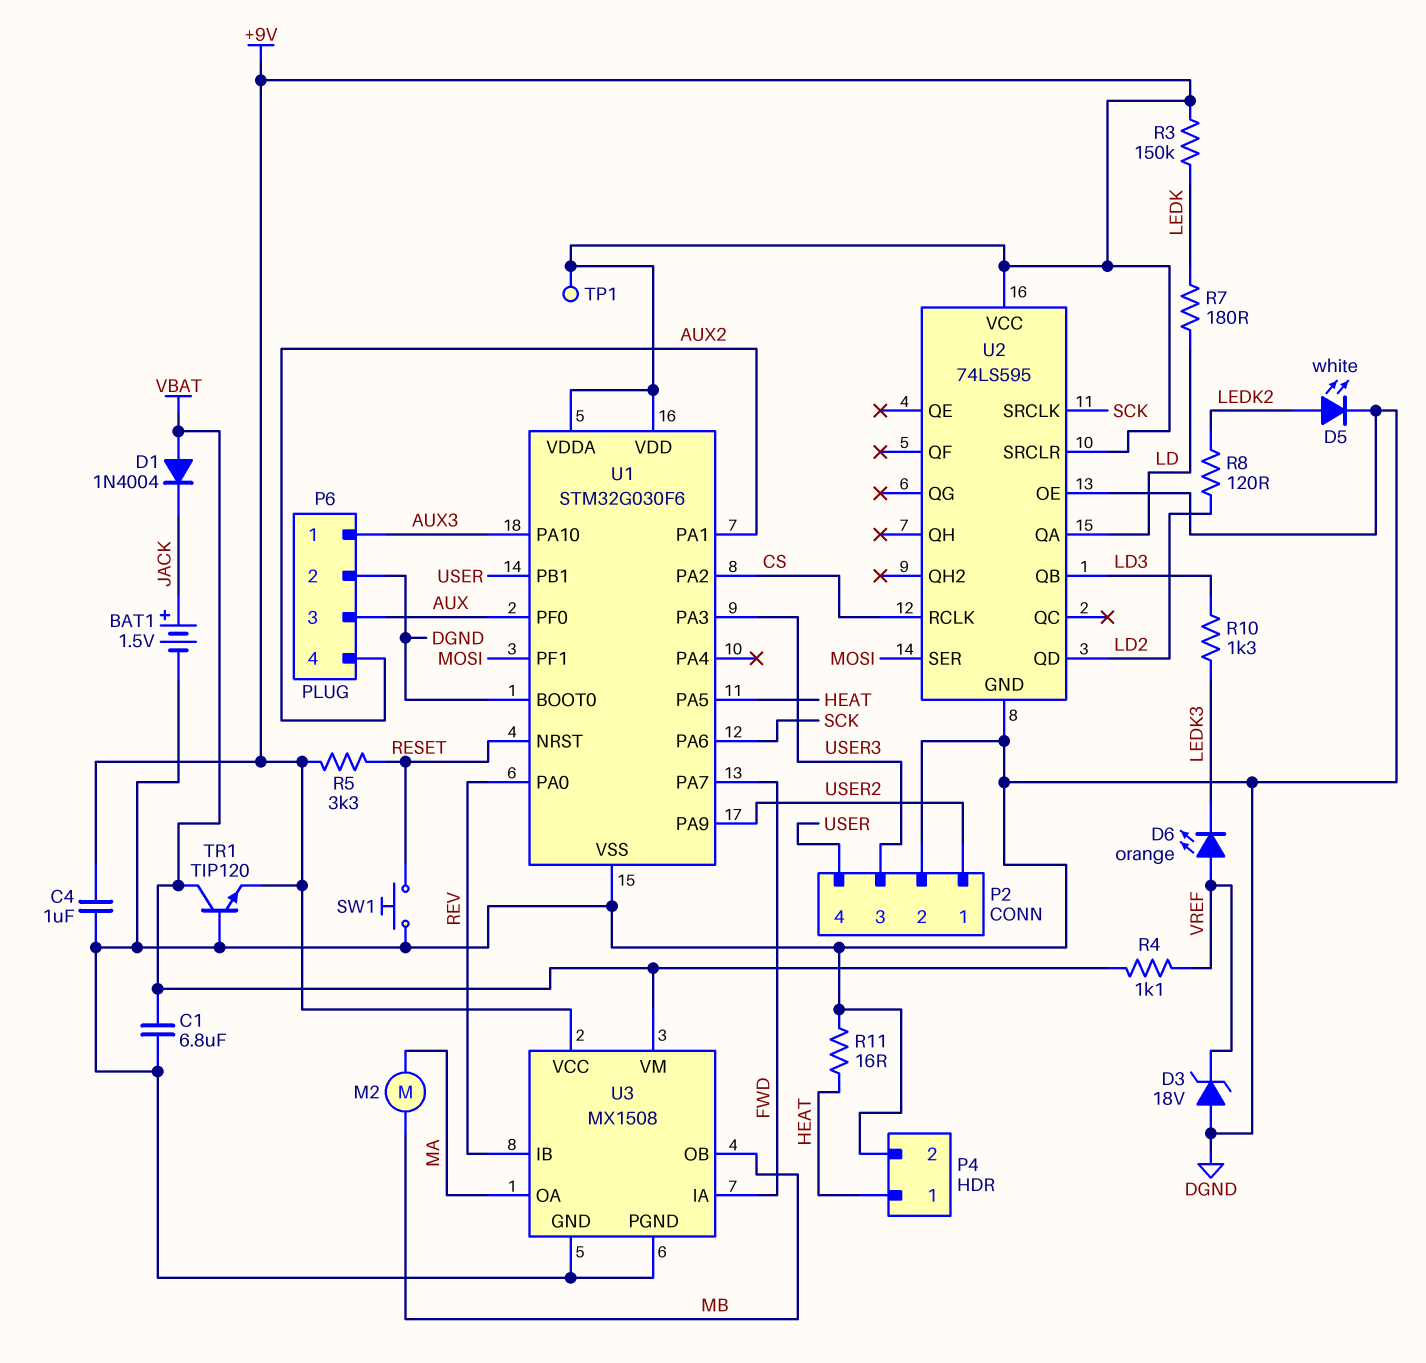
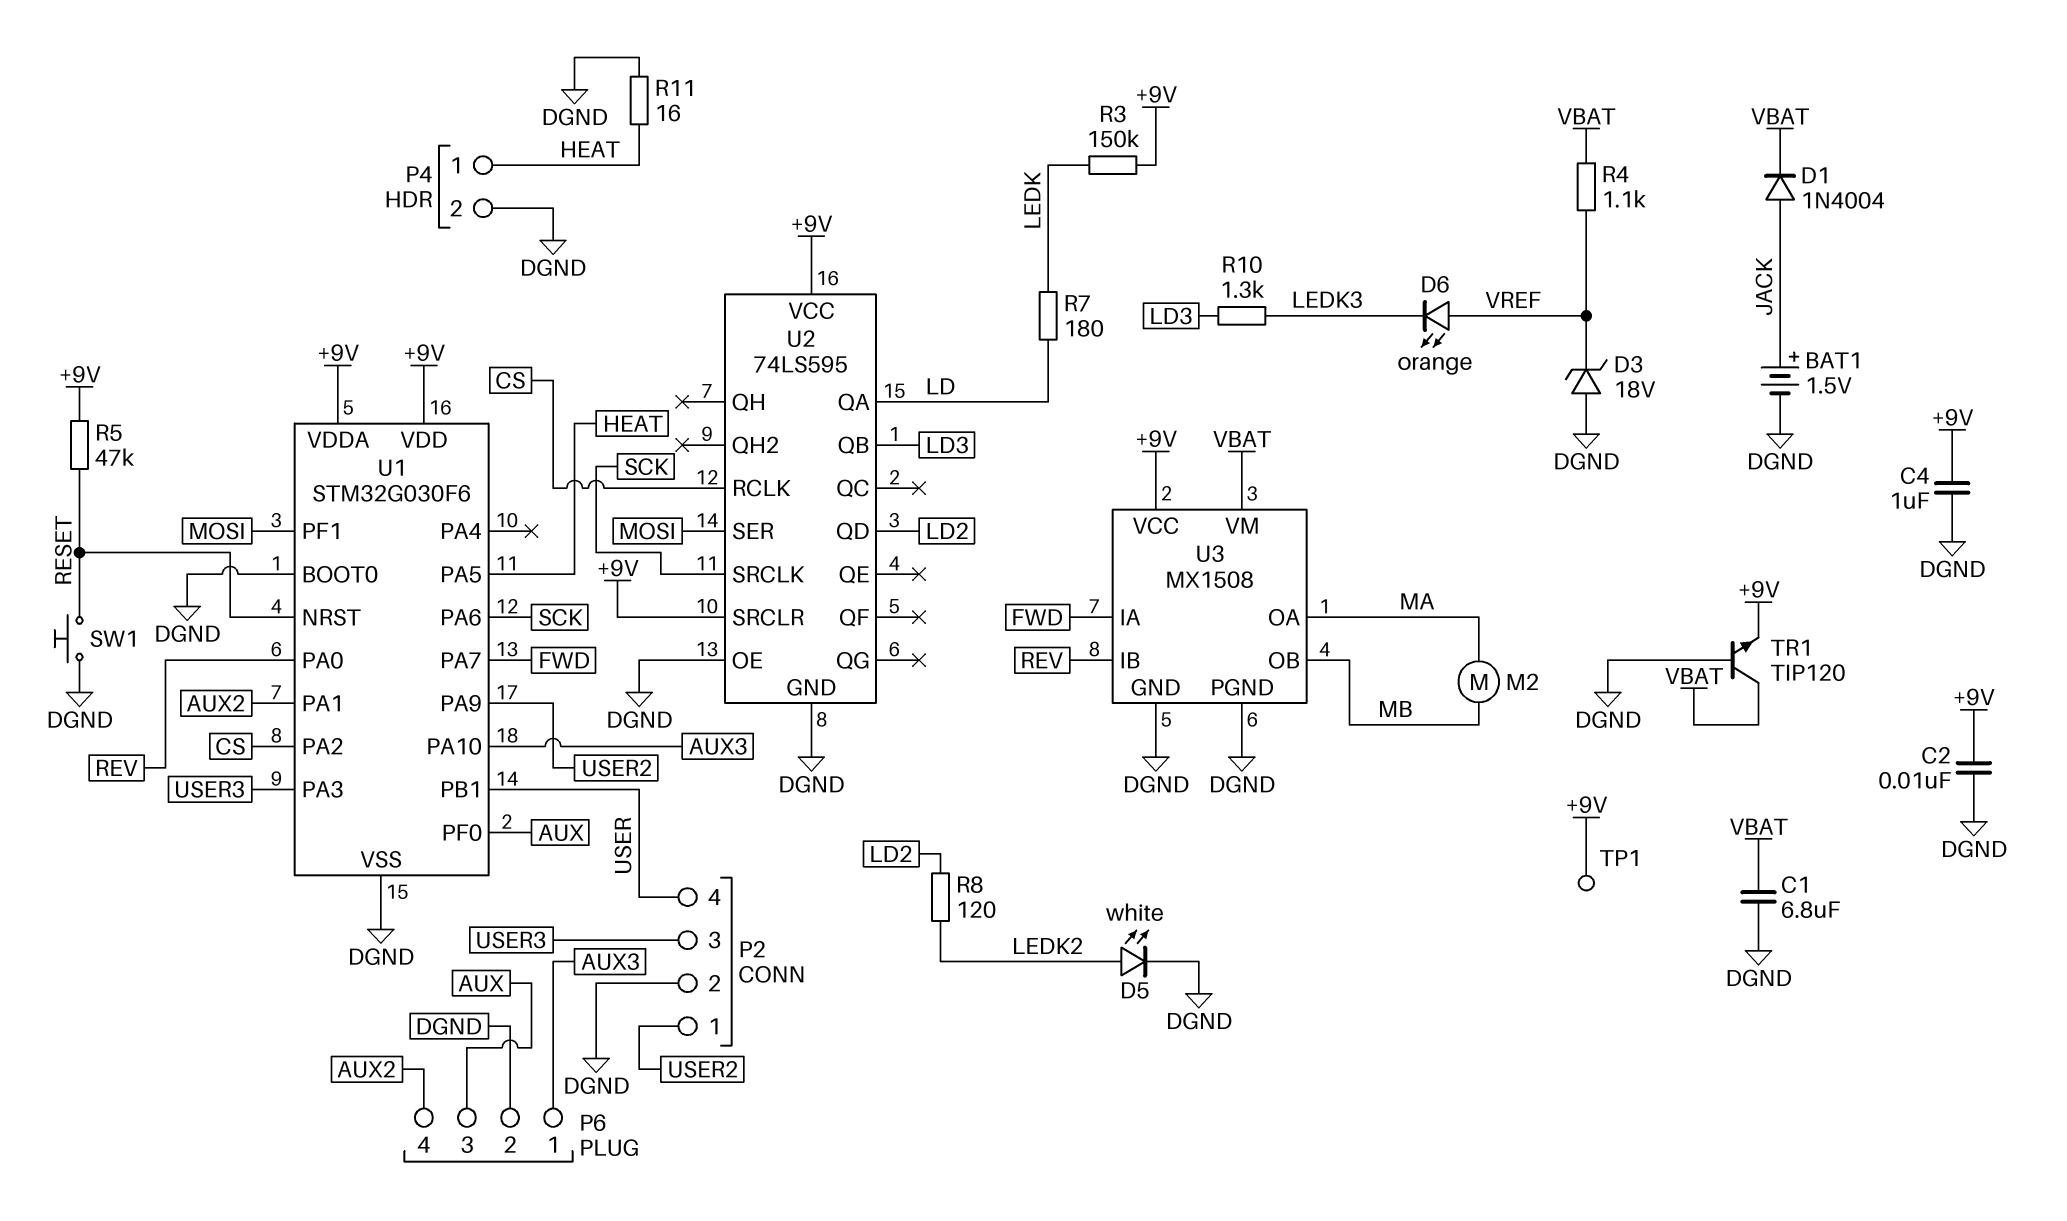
C2: none -> 10nF (+9V, DGND)
D1: diode 1N4004 (A VBAT, K JACK) -> diode 1N4004 (A JACK, K VBAT)
R5: 3.3k (+9V, RESET) -> 47k (+9V, RESET)

